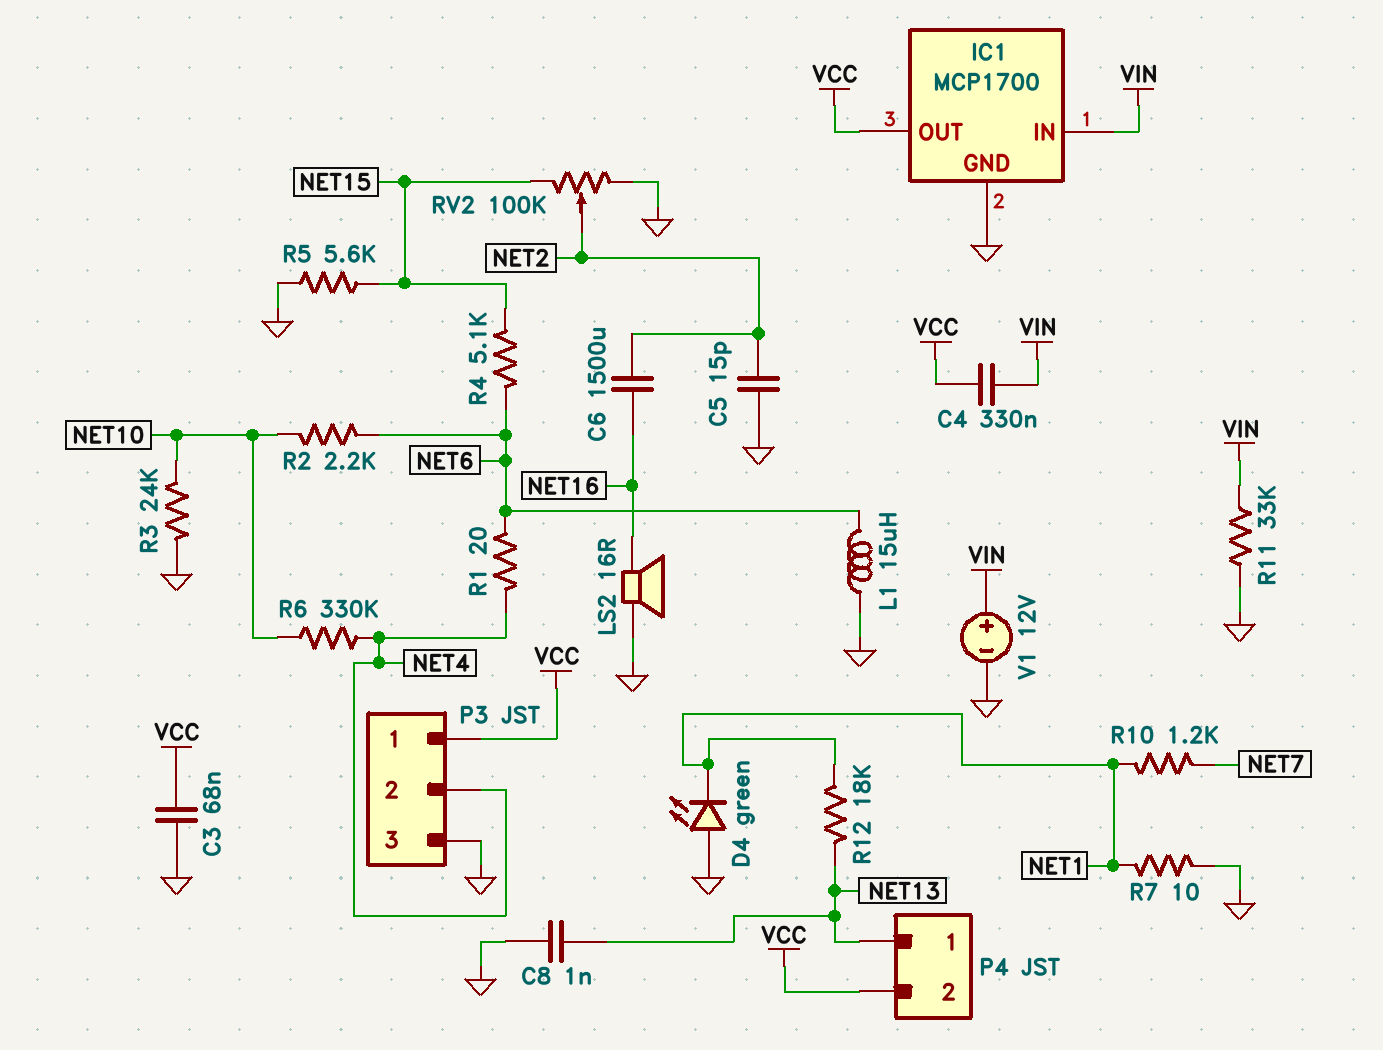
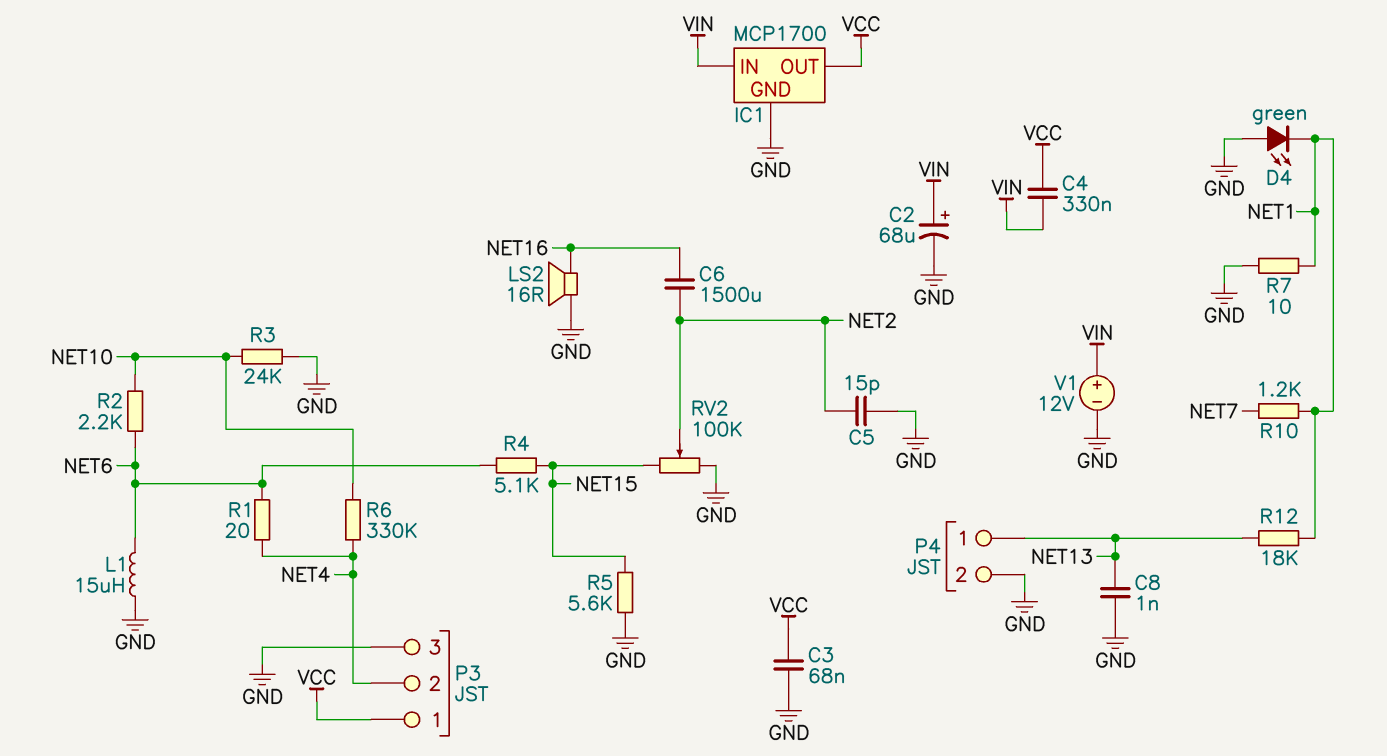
C2: none -> 68uF (plus VIN, minus GND)
P4 pin 2: VCC -> GND
R11: 33k (GND, VIN) -> none

